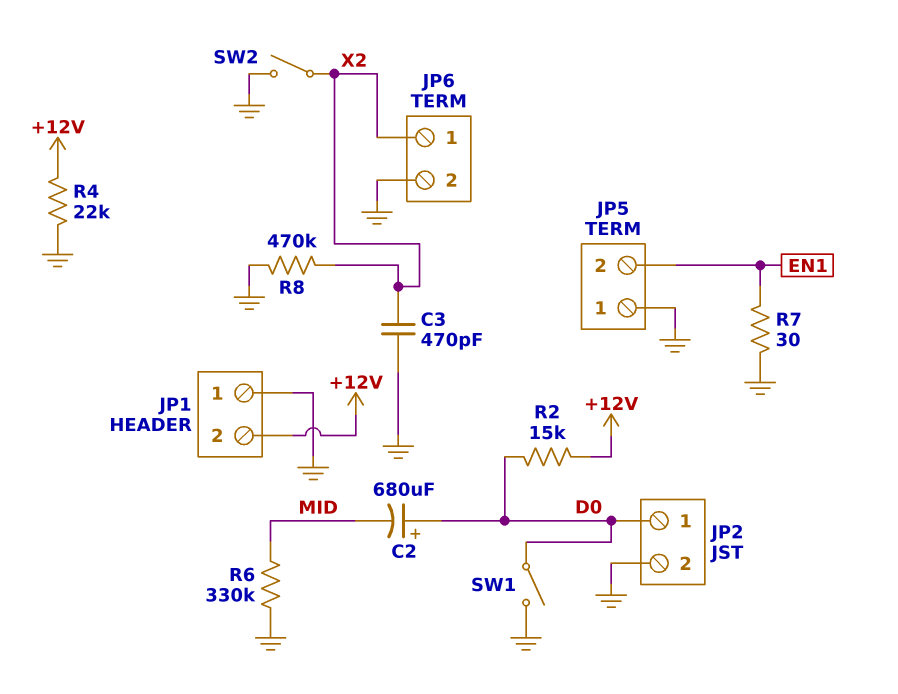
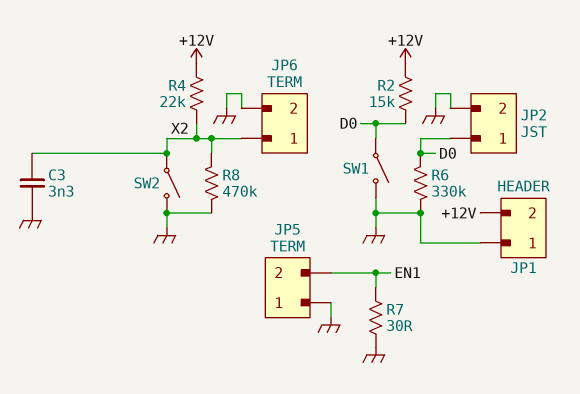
C2: 680uF (plus D0, minus MID) -> none
C3: 470pF (GND, X2) -> 3.3nF (GND, X2)
R4: 22k (+12V, GND) -> 22k (+12V, X2)
R6: 330k (GND, MID) -> 330k (D0, GND)

